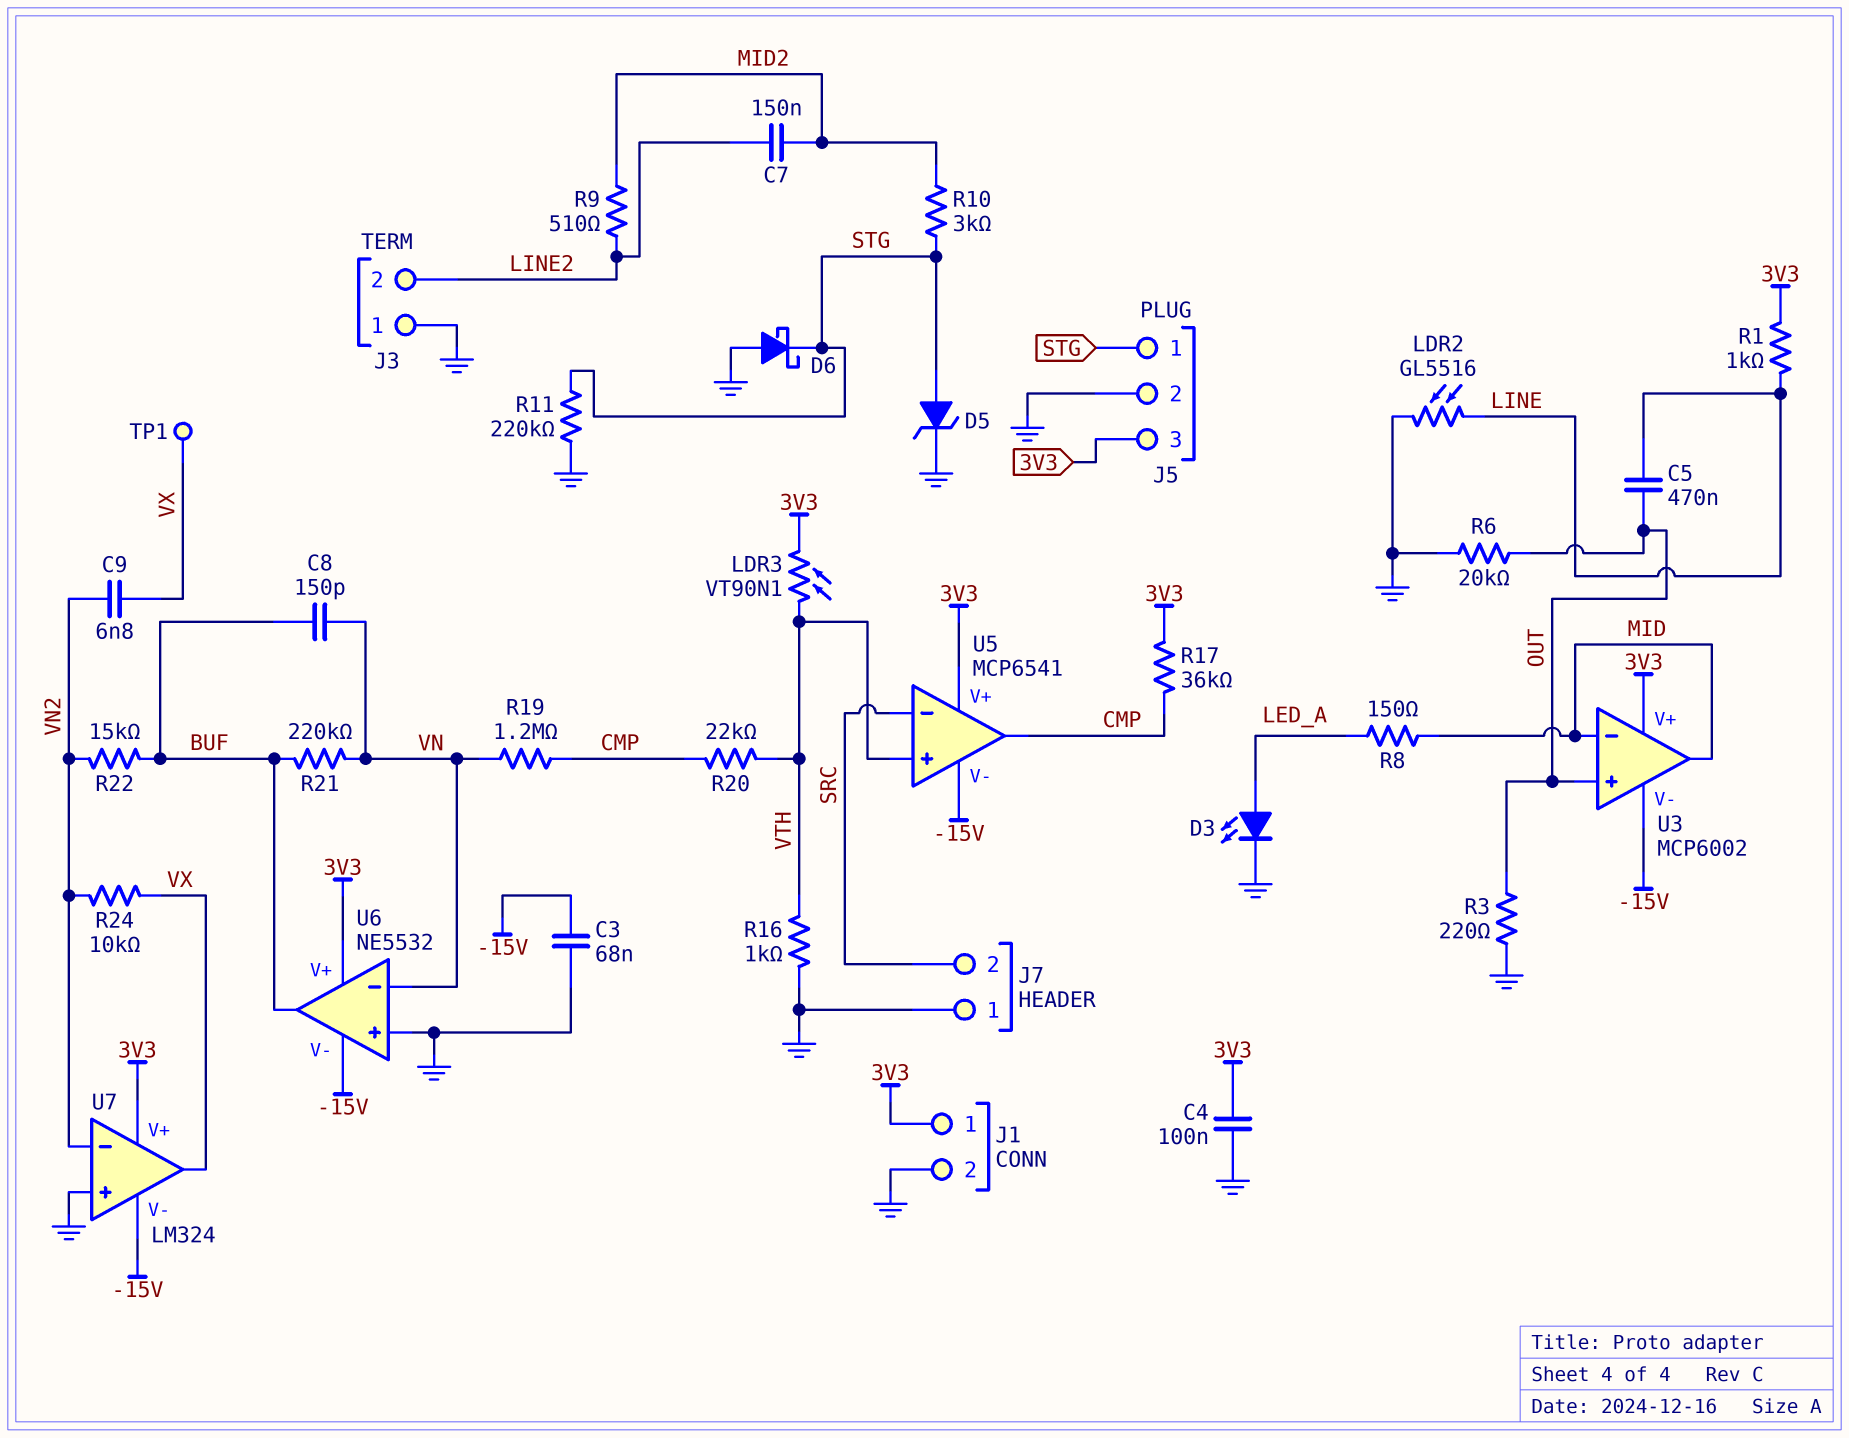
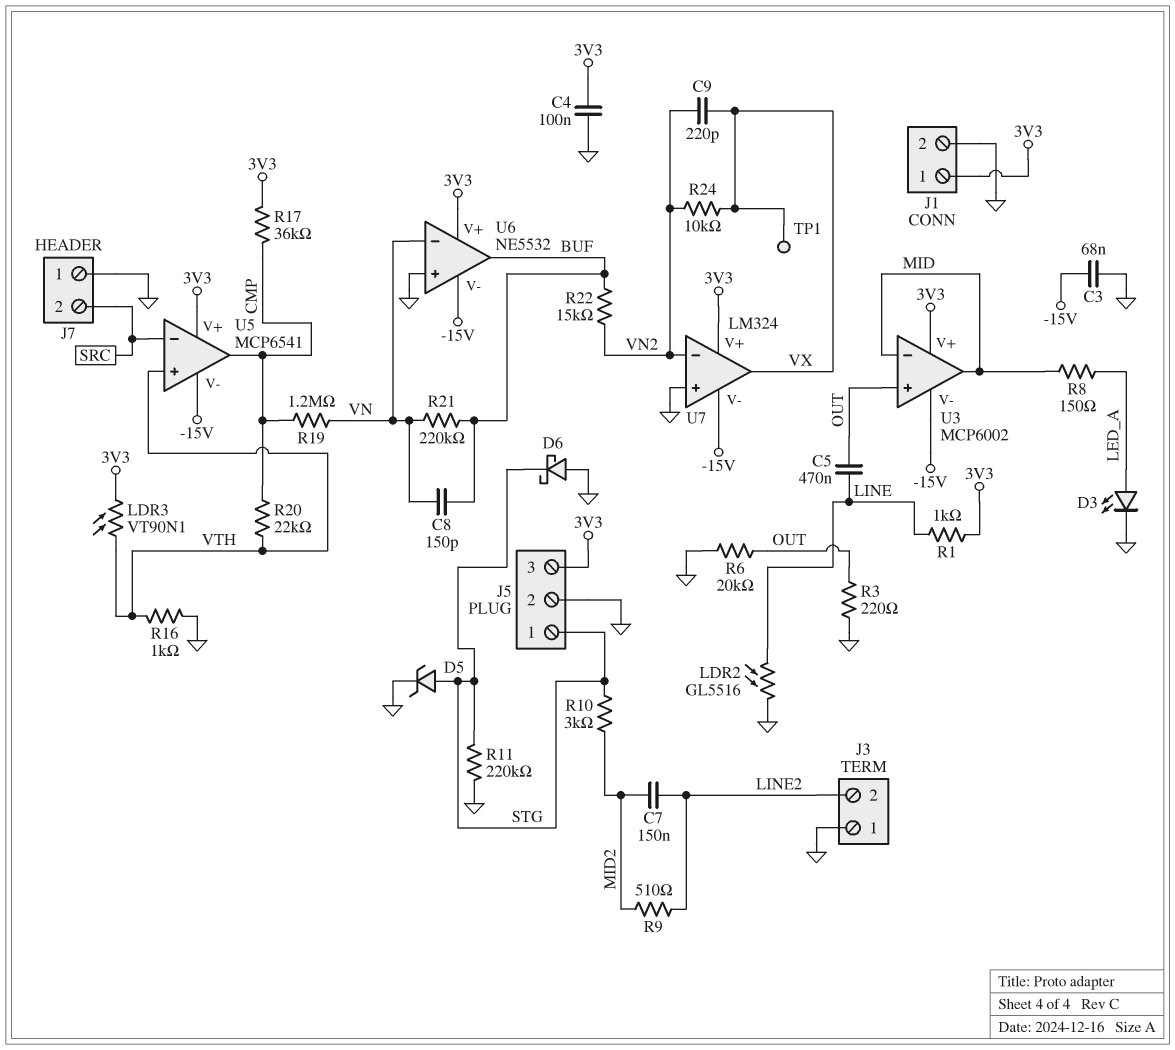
C9: 6.8nF (VN2, VX) -> 220pF (VN2, VX)

